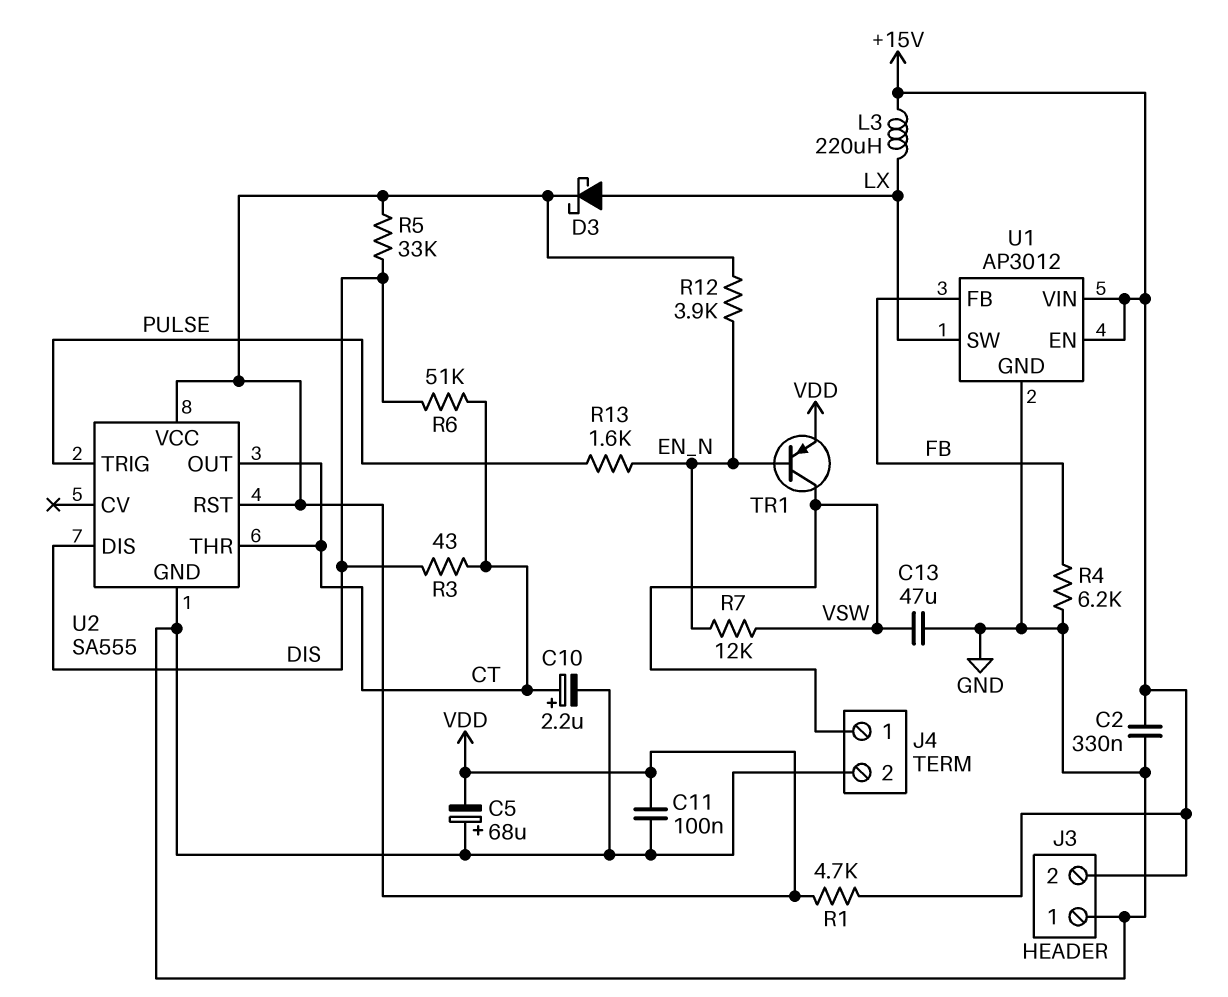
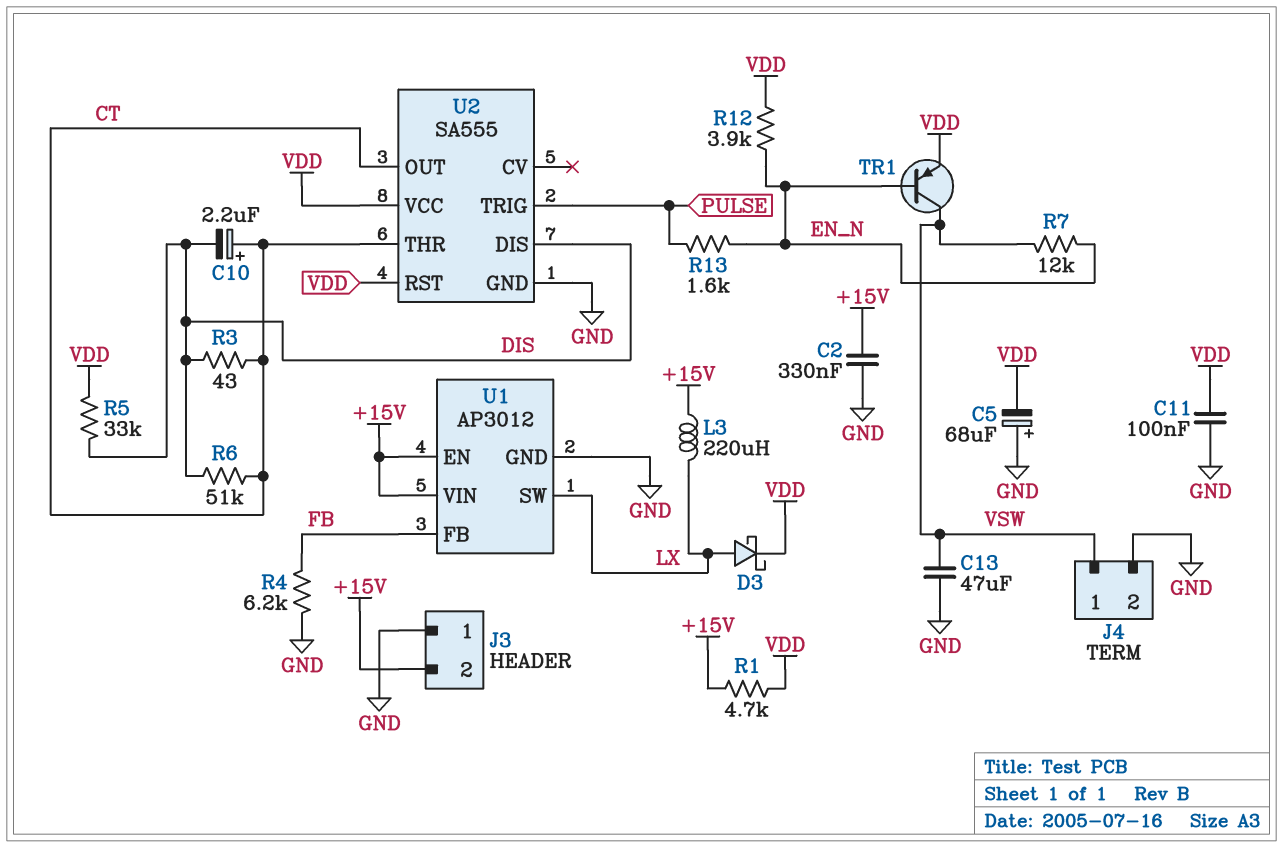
C10: 2.2uF (plus CT, minus GND) -> 2.2uF (plus CT, minus DIS)

